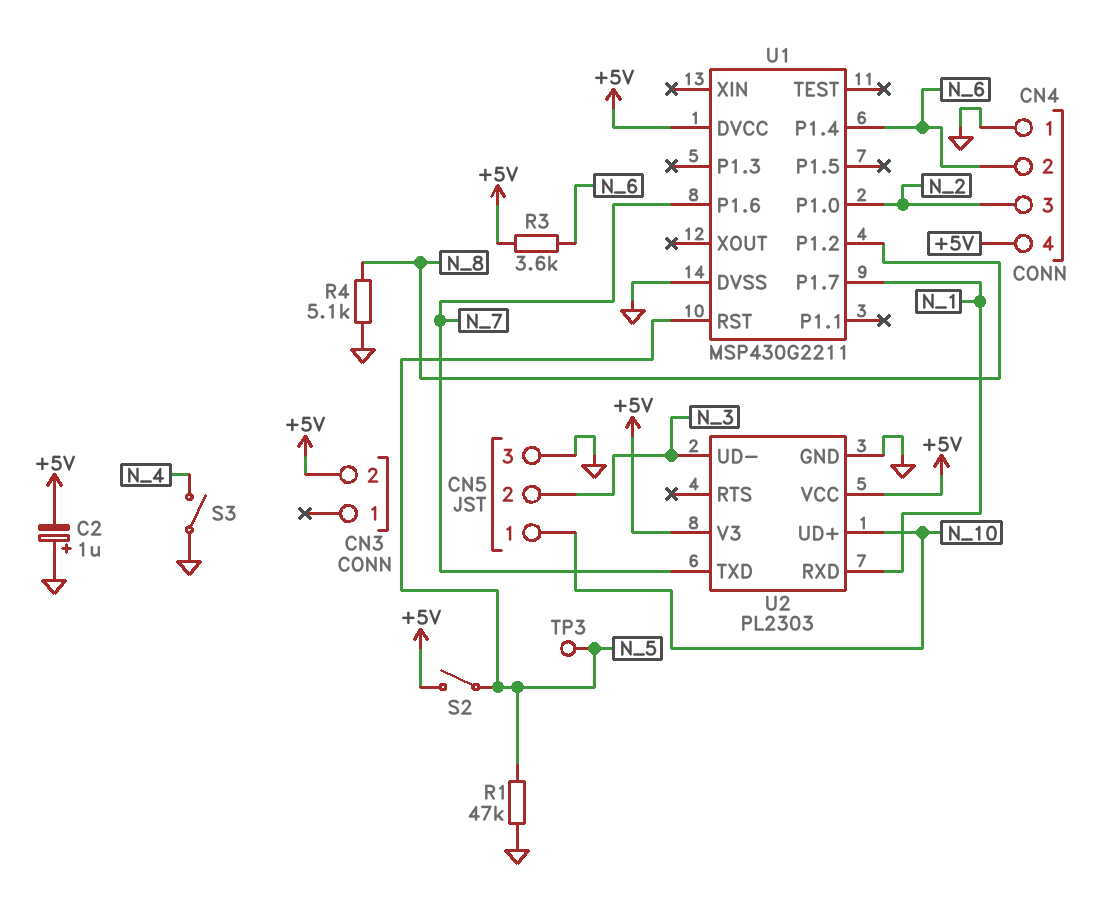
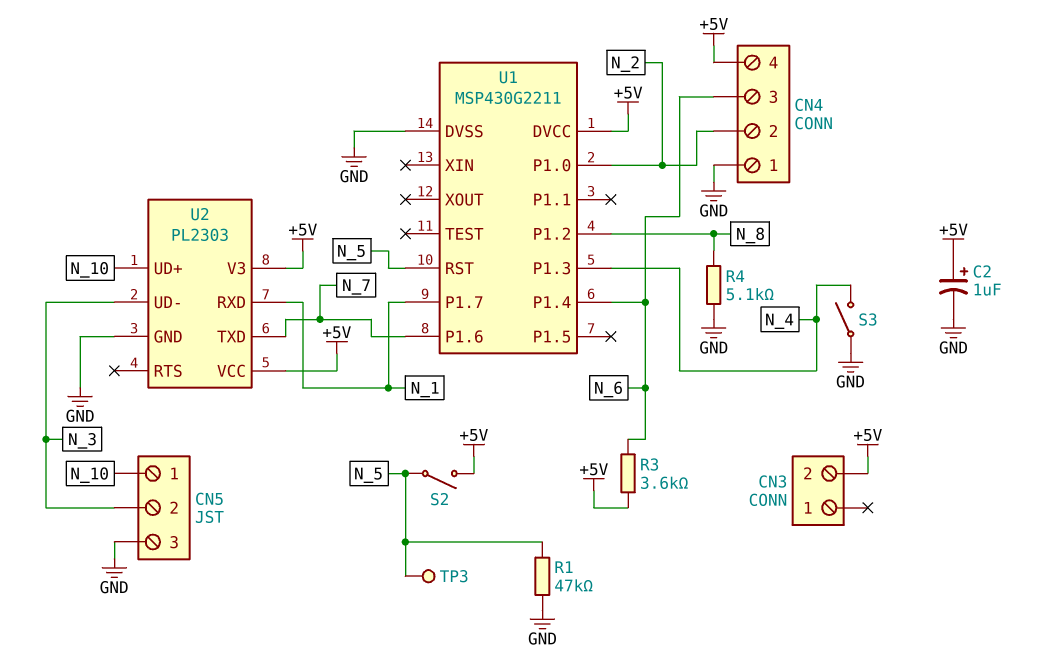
C2: 1uF (plus GND, minus +5V) -> 1uF (plus +5V, minus GND)
CN4 pin 2: N_6 -> N_2
CN4 pin 3: N_2 -> N_6
U1 pin P1.3: none -> N_4

